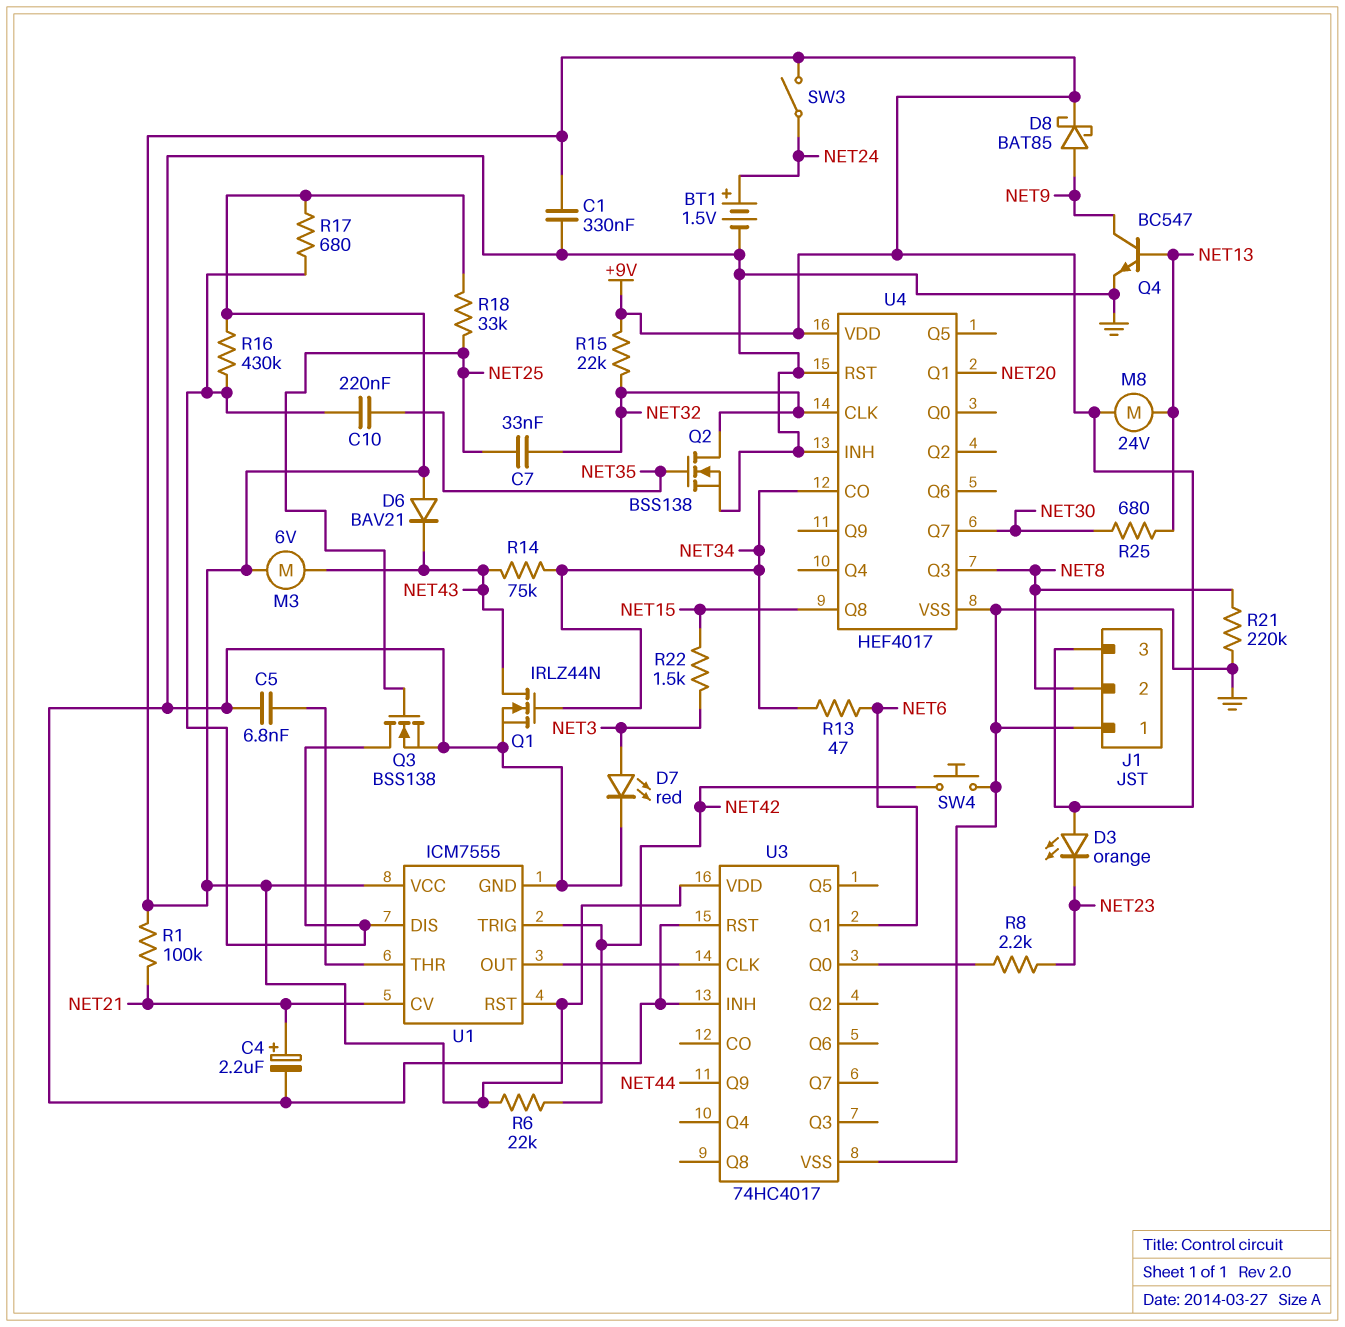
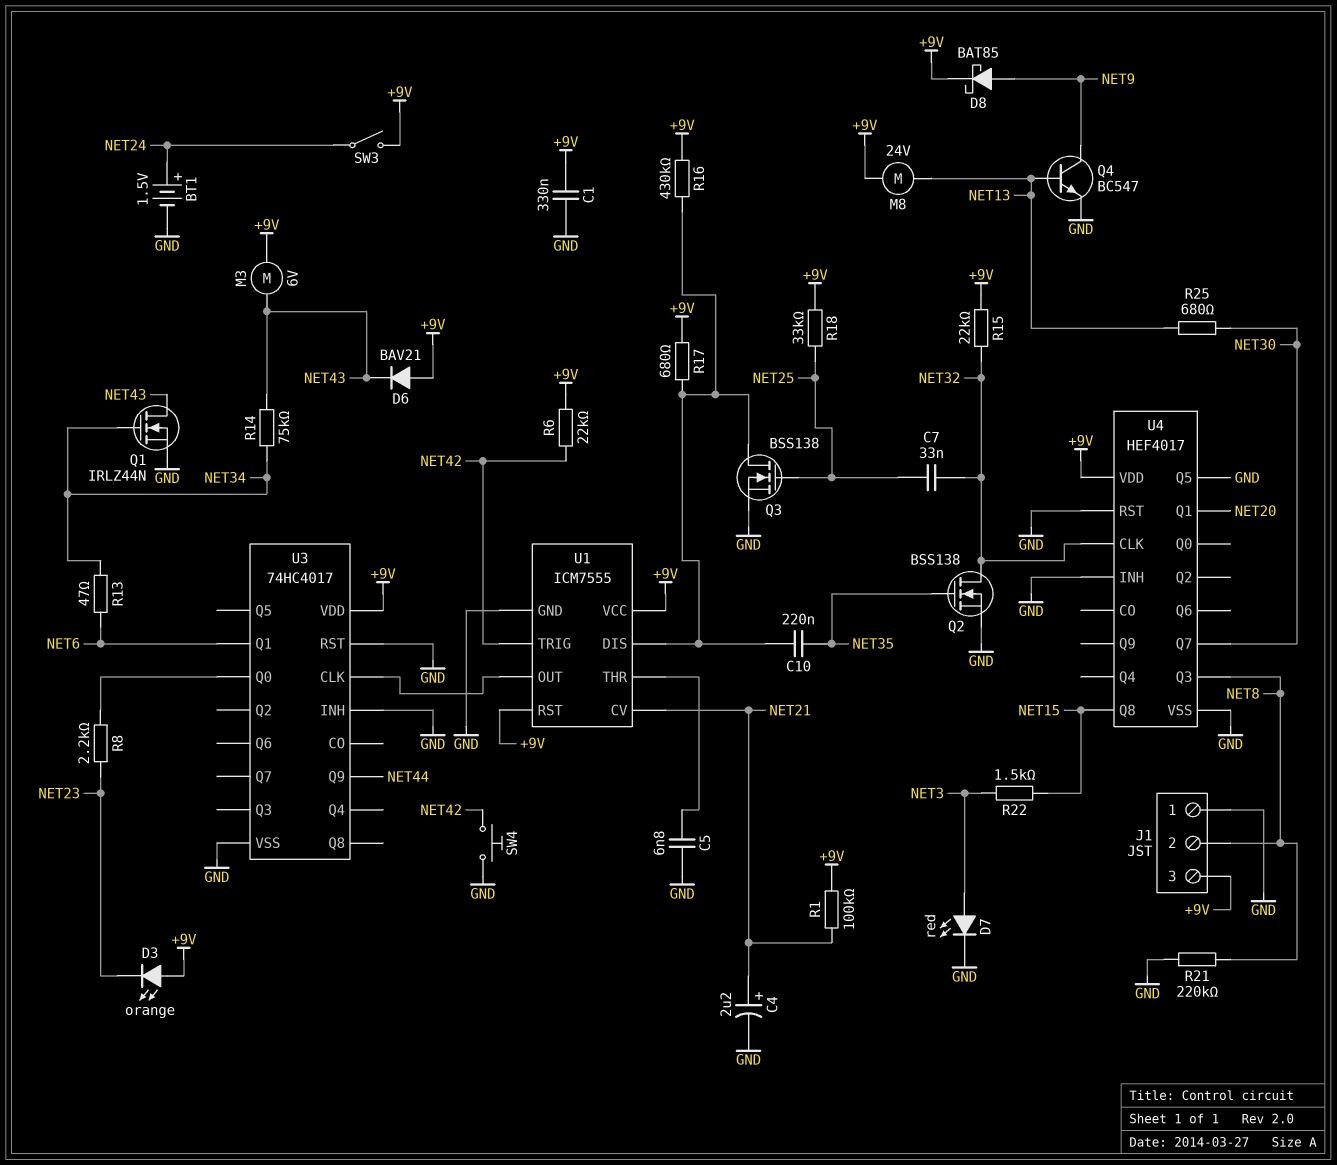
U4 pin CO: NET34 -> none
U4 pin Q5: none -> GND

